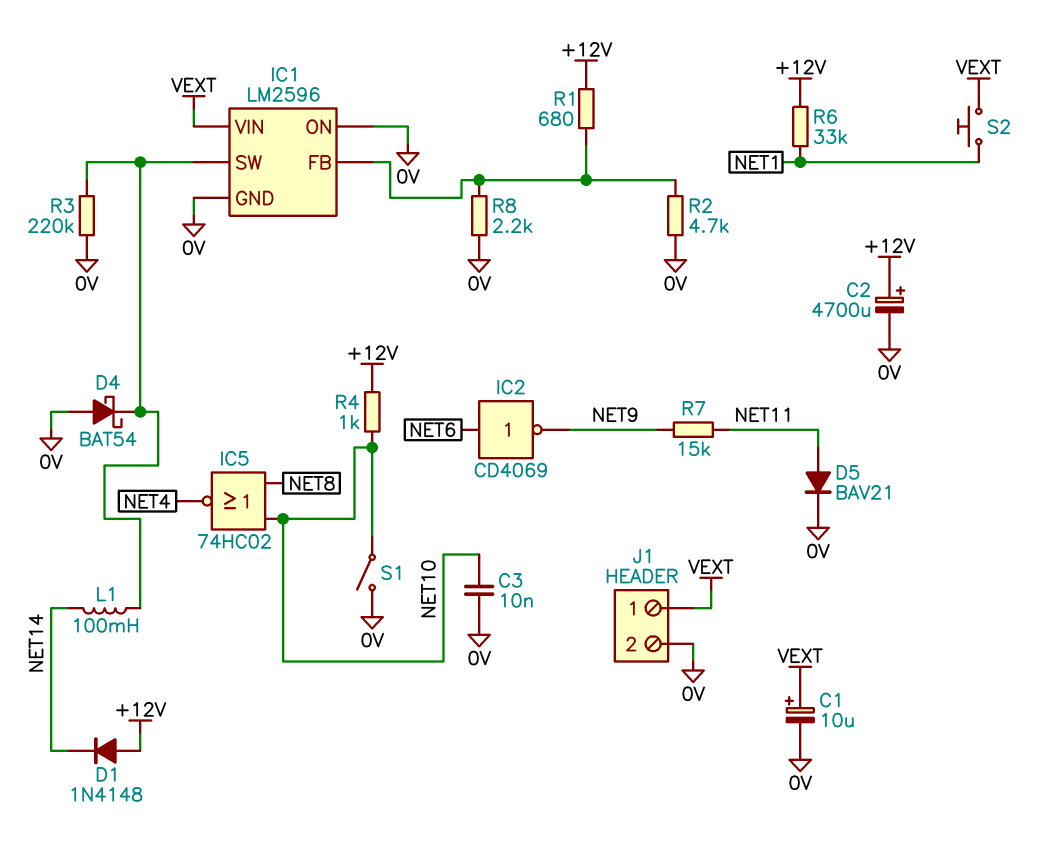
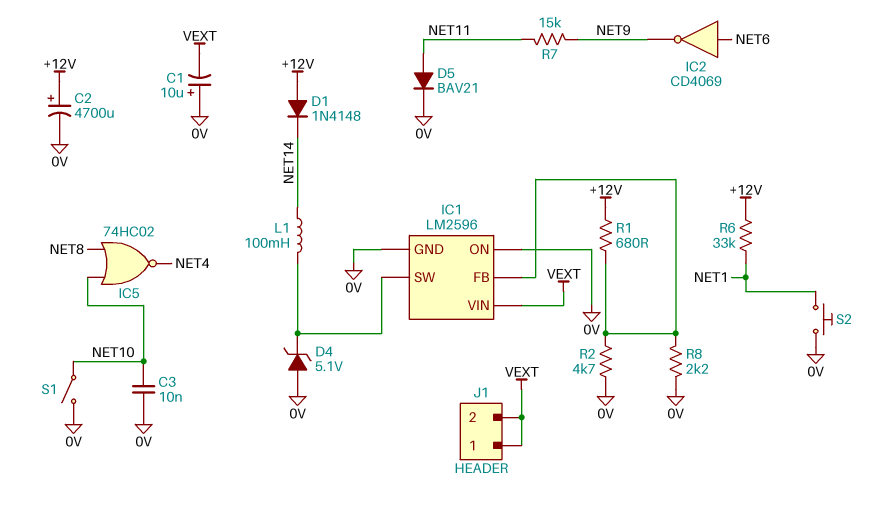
C1: 10uF (plus VEXT, minus 0V) -> 10uF (plus 0V, minus VEXT)
D4: schottky BAT54 (A 0V, K IC1/SW) -> zener 5.1V (A 0V, K IC1/SW)
J1 pin 2: 0V -> VEXT
R3: 220k (0V, IC1/SW) -> none
R4: 1k (+12V, NET10) -> none
S2: button (NET1, VEXT) -> button (0V, NET1)

